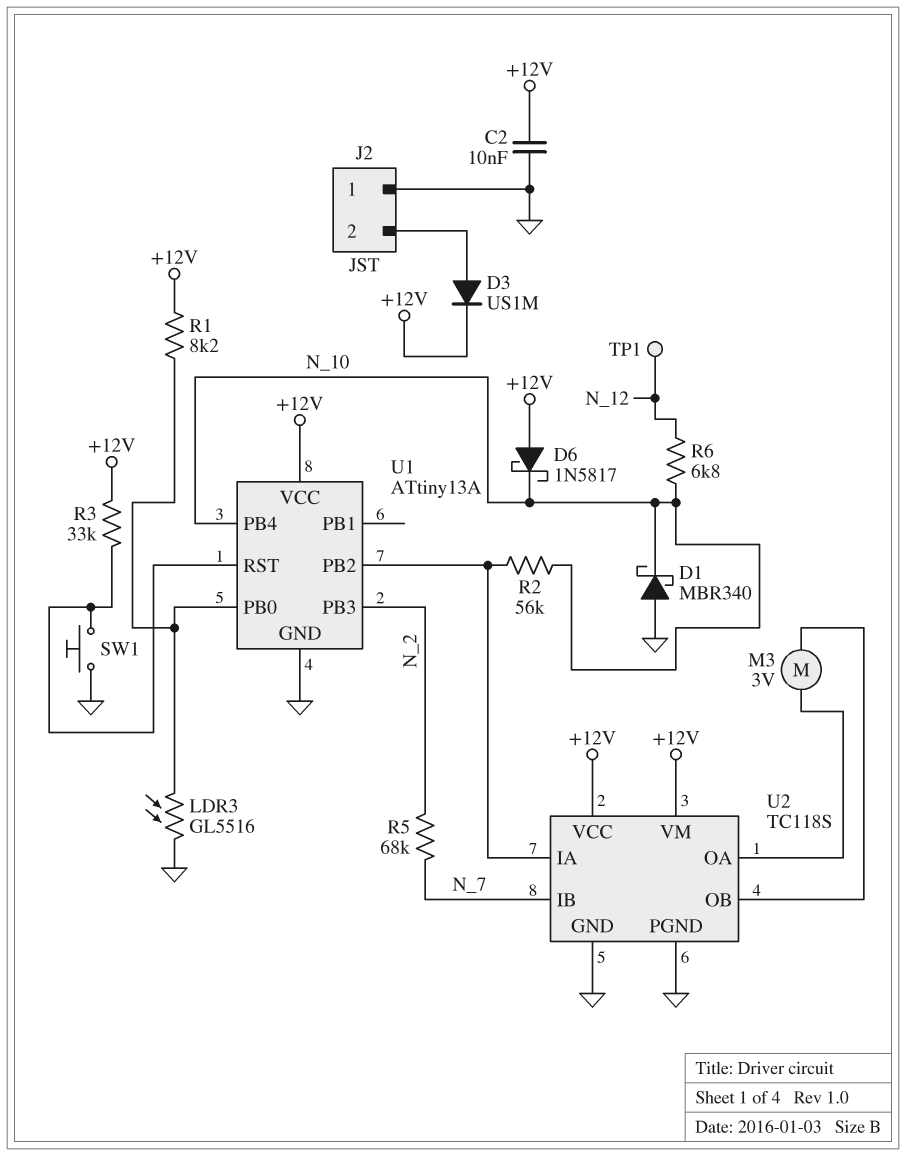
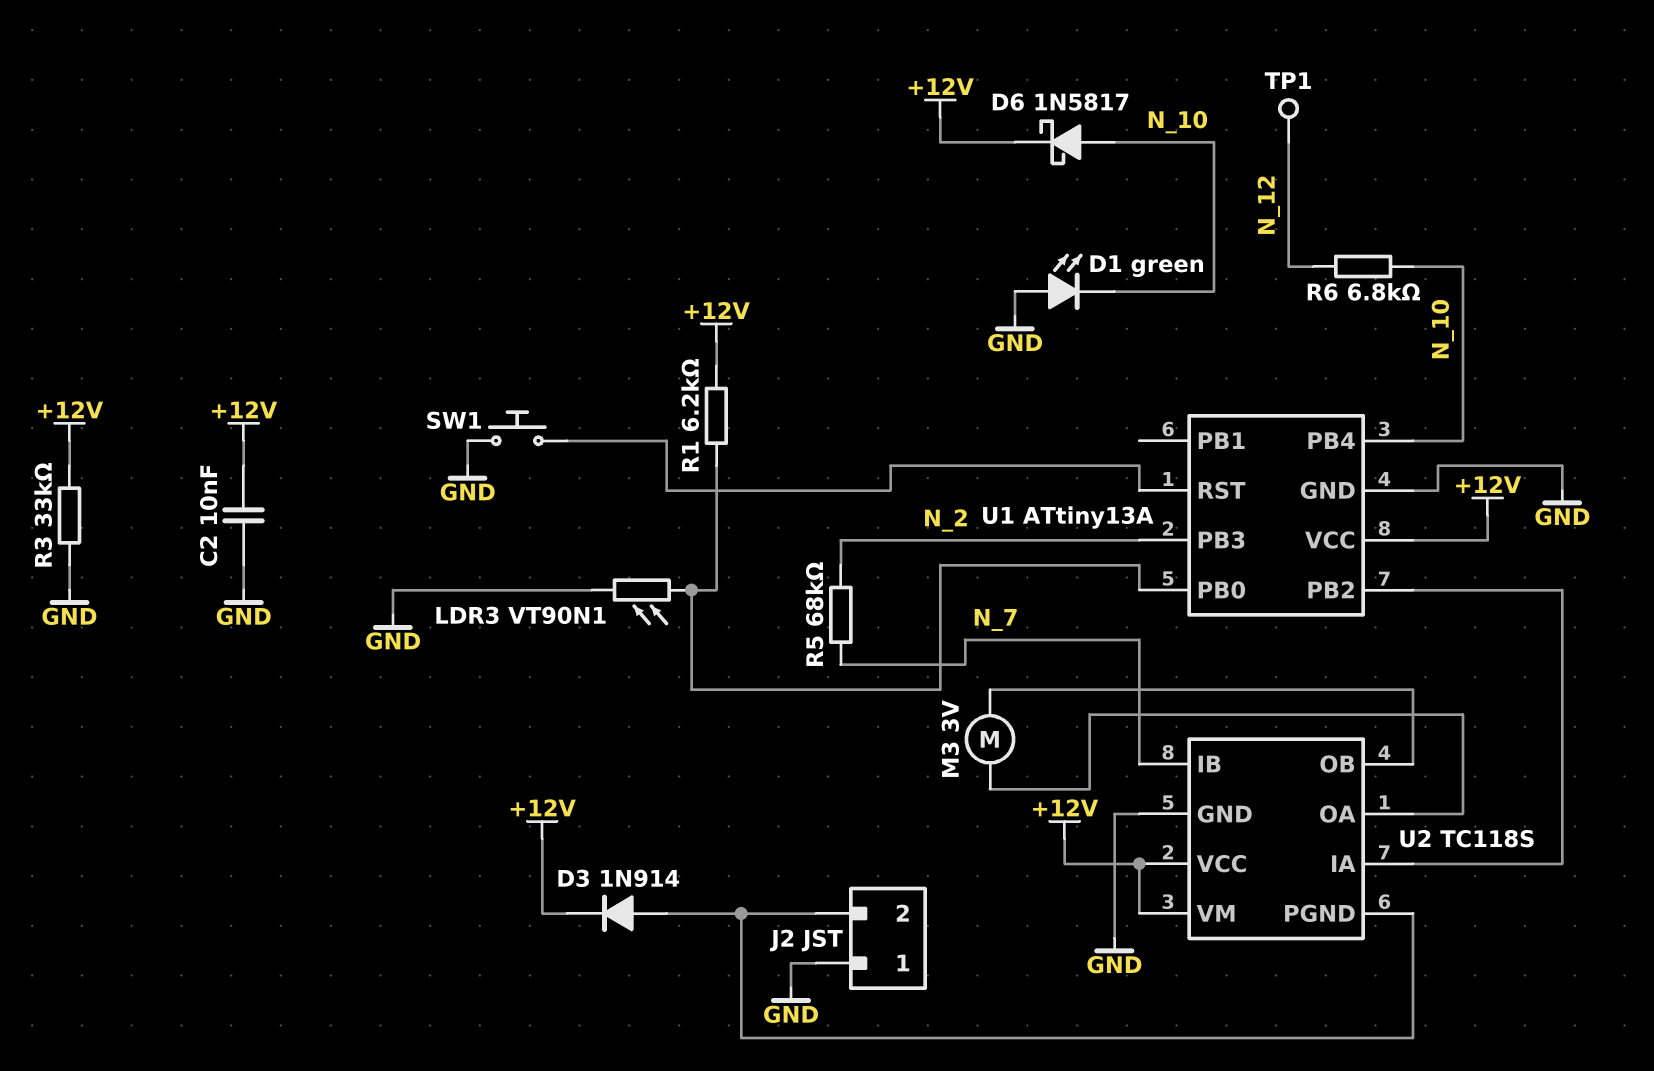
D1: schottky MBR340 (A GND, K N_10) -> LED green (A GND, K N_10)
D3: diode US1M (A J2/2, K +12V) -> diode 1N914 (A J2/2, K +12V)
D6: schottky 1N5817 (A +12V, K N_10) -> schottky 1N5817 (A N_10, K +12V)
LDR3: GL5516 (GND, U1/PB0) -> VT90N1 (GND, U1/PB0)
R1: 8.2k (+12V, U1/PB0) -> 6.2k (+12V, U1/PB0)
R2: 56k (N_10, U1/PB2) -> none
R3: 33k (+12V, U1/RST) -> 33k (+12V, GND)
U2 pin PGND: GND -> J2/2

